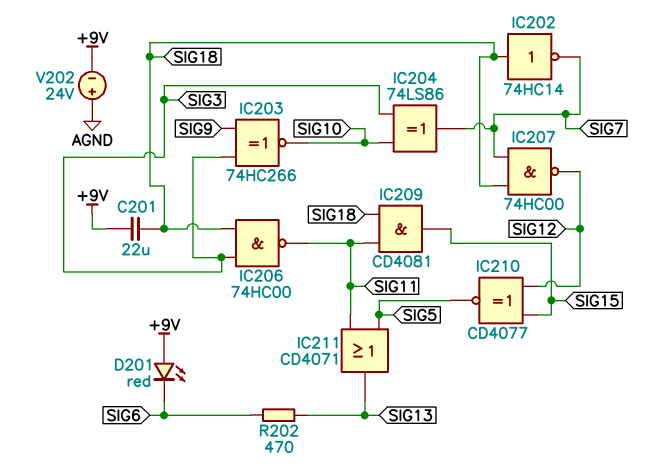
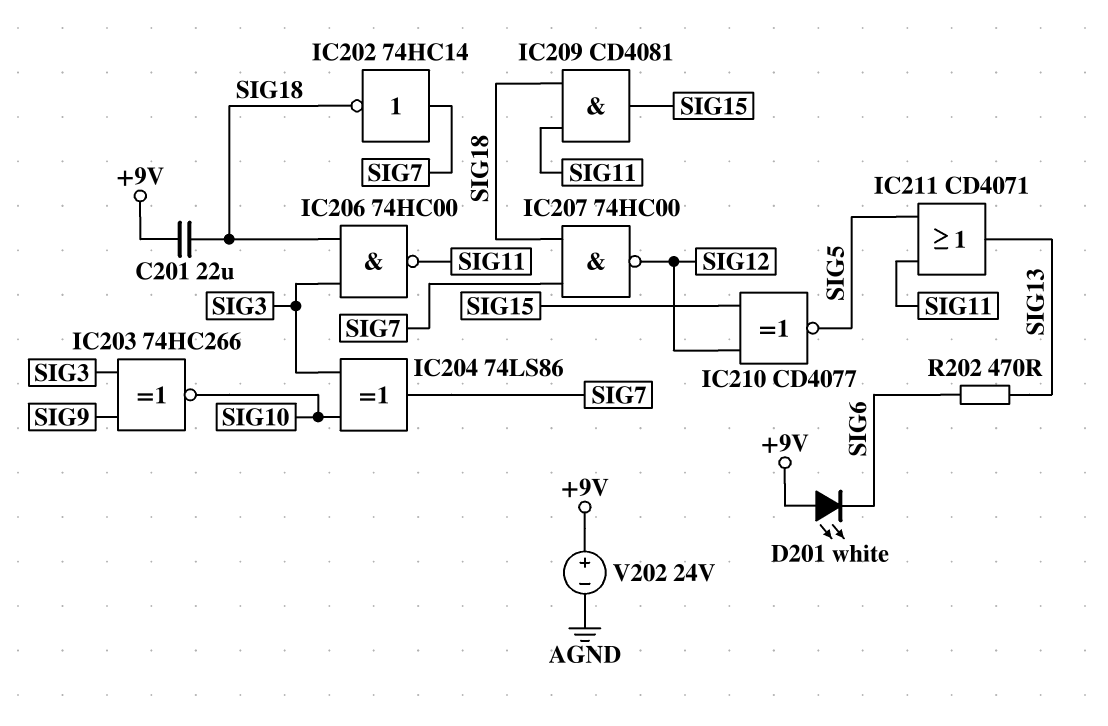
D201: LED red (A +9V, K SIG6) -> LED white (A +9V, K SIG6)
IC202: NOT 74HC14 (in SIG18, out SIG7) -> NOT 74HC14 (in SIG7, out SIG18)
V202: 24V (plus AGND, minus +9V) -> 24V (plus +9V, minus AGND)

